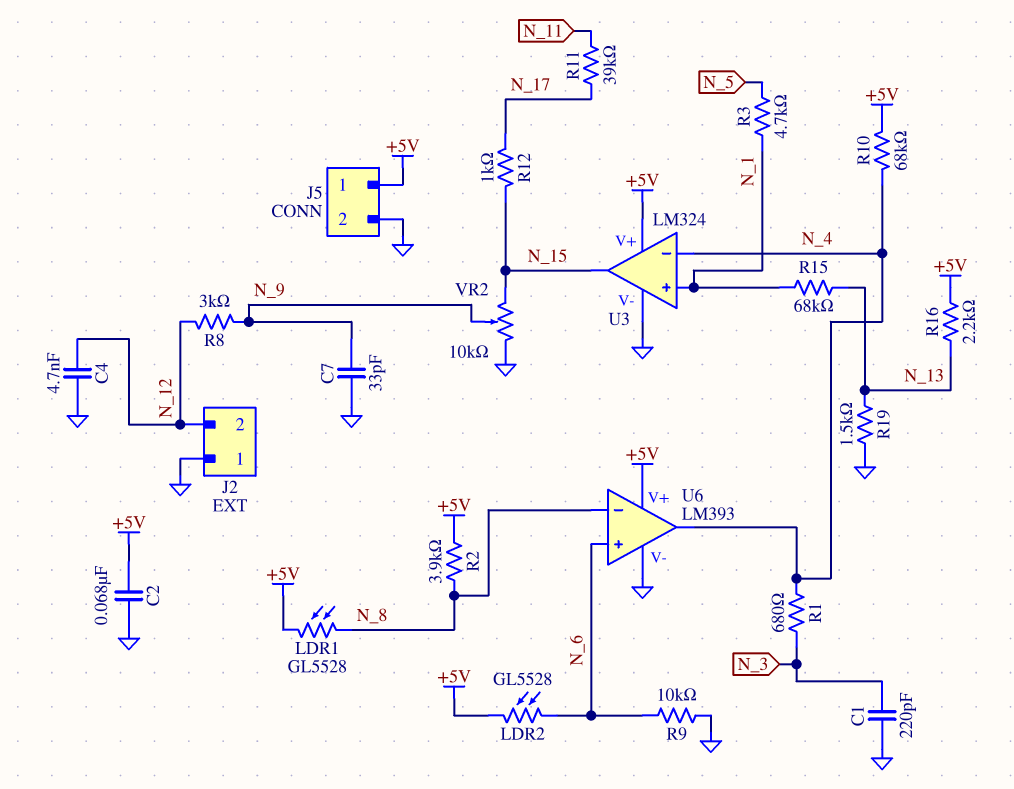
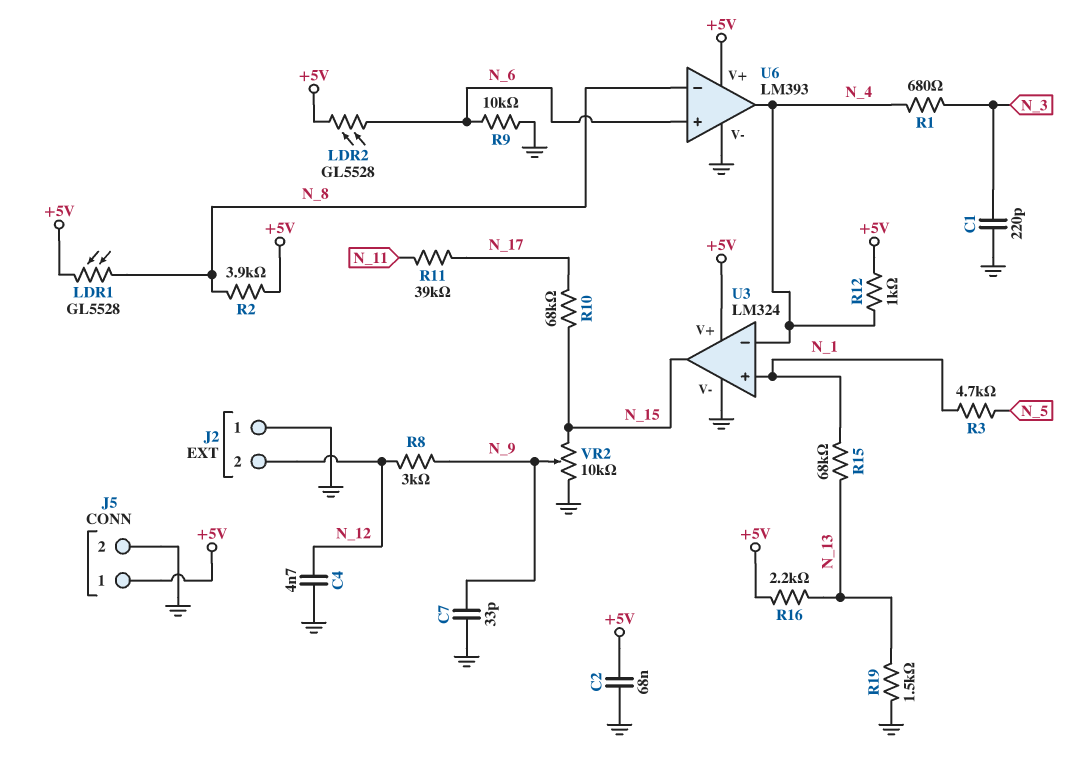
R10: 68k (+5V, N_4) -> 68k (N_15, N_17)
R12: 1k (N_15, N_17) -> 1k (+5V, N_4)

